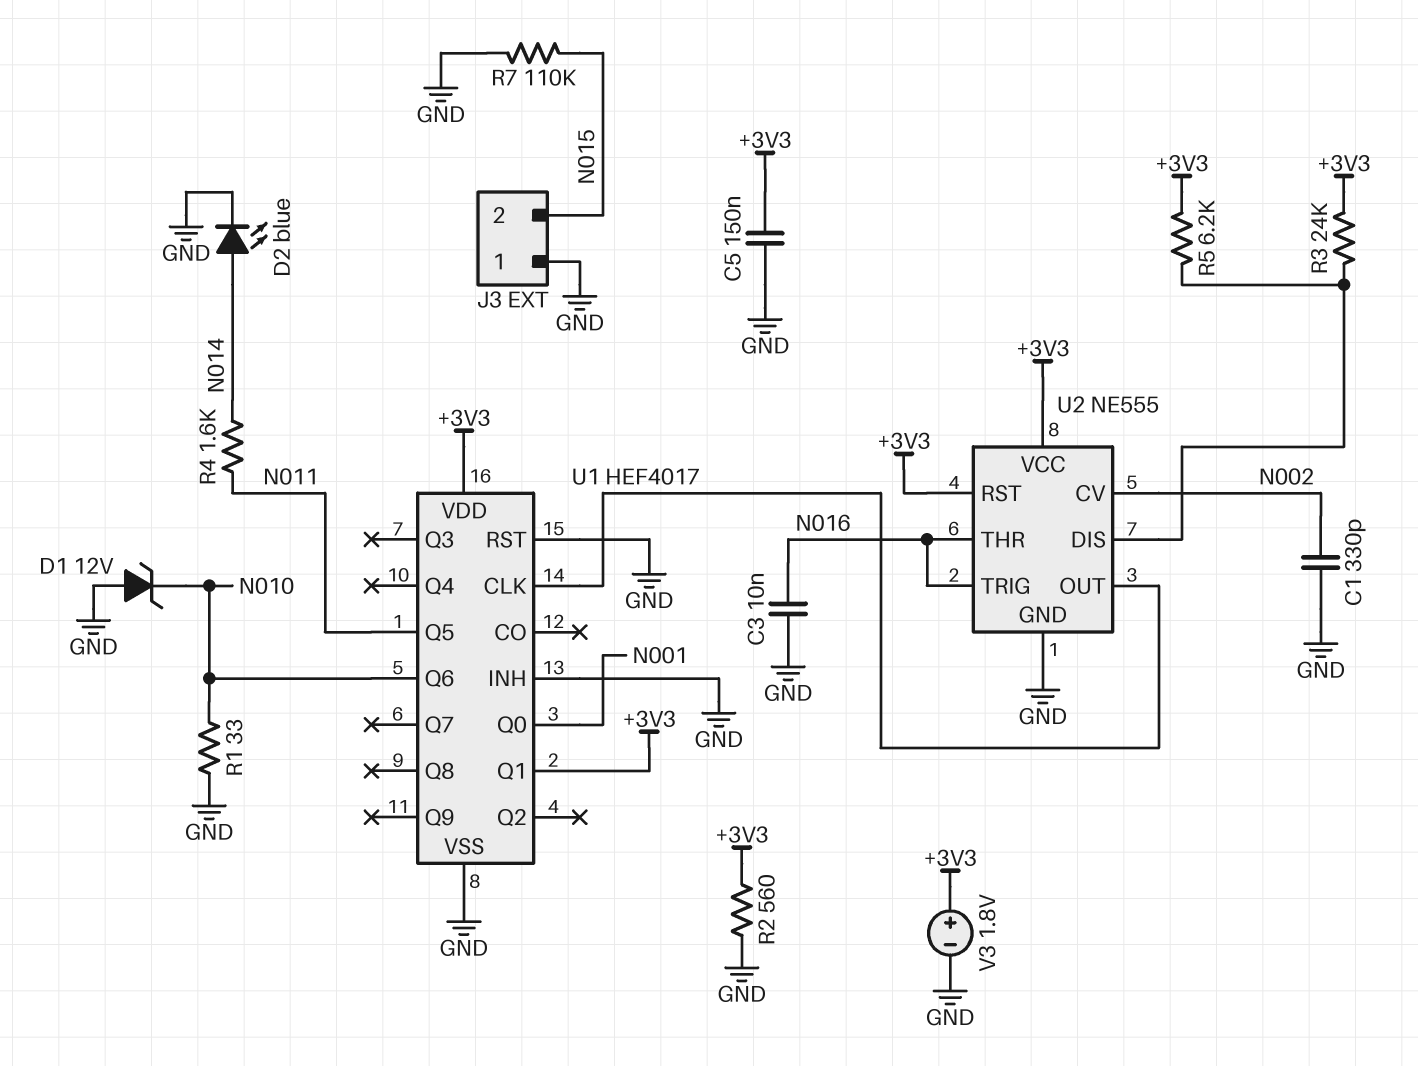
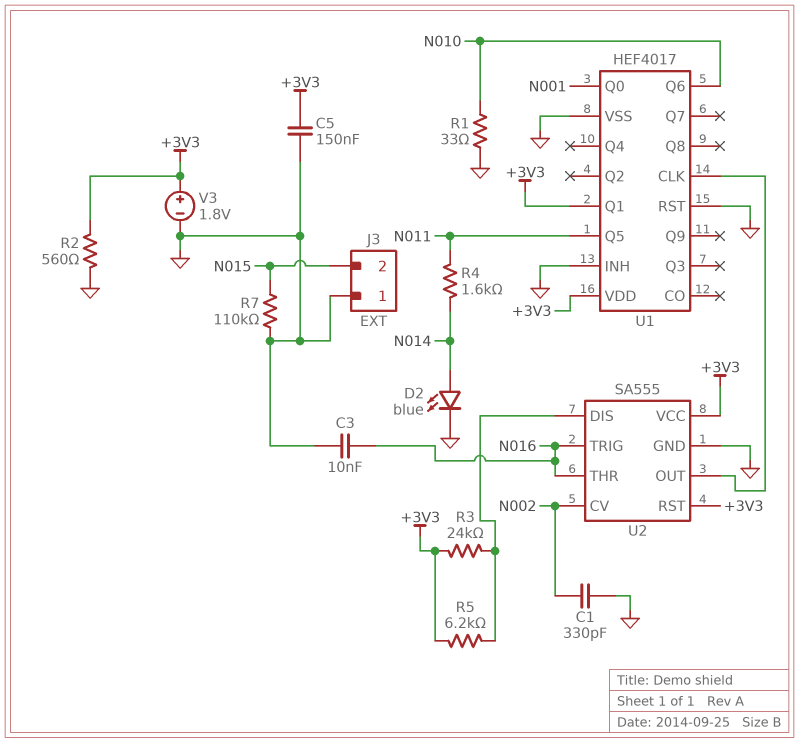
D1: zener 12V (A GND, K N010) -> none
U2: NE555 -> SA555

